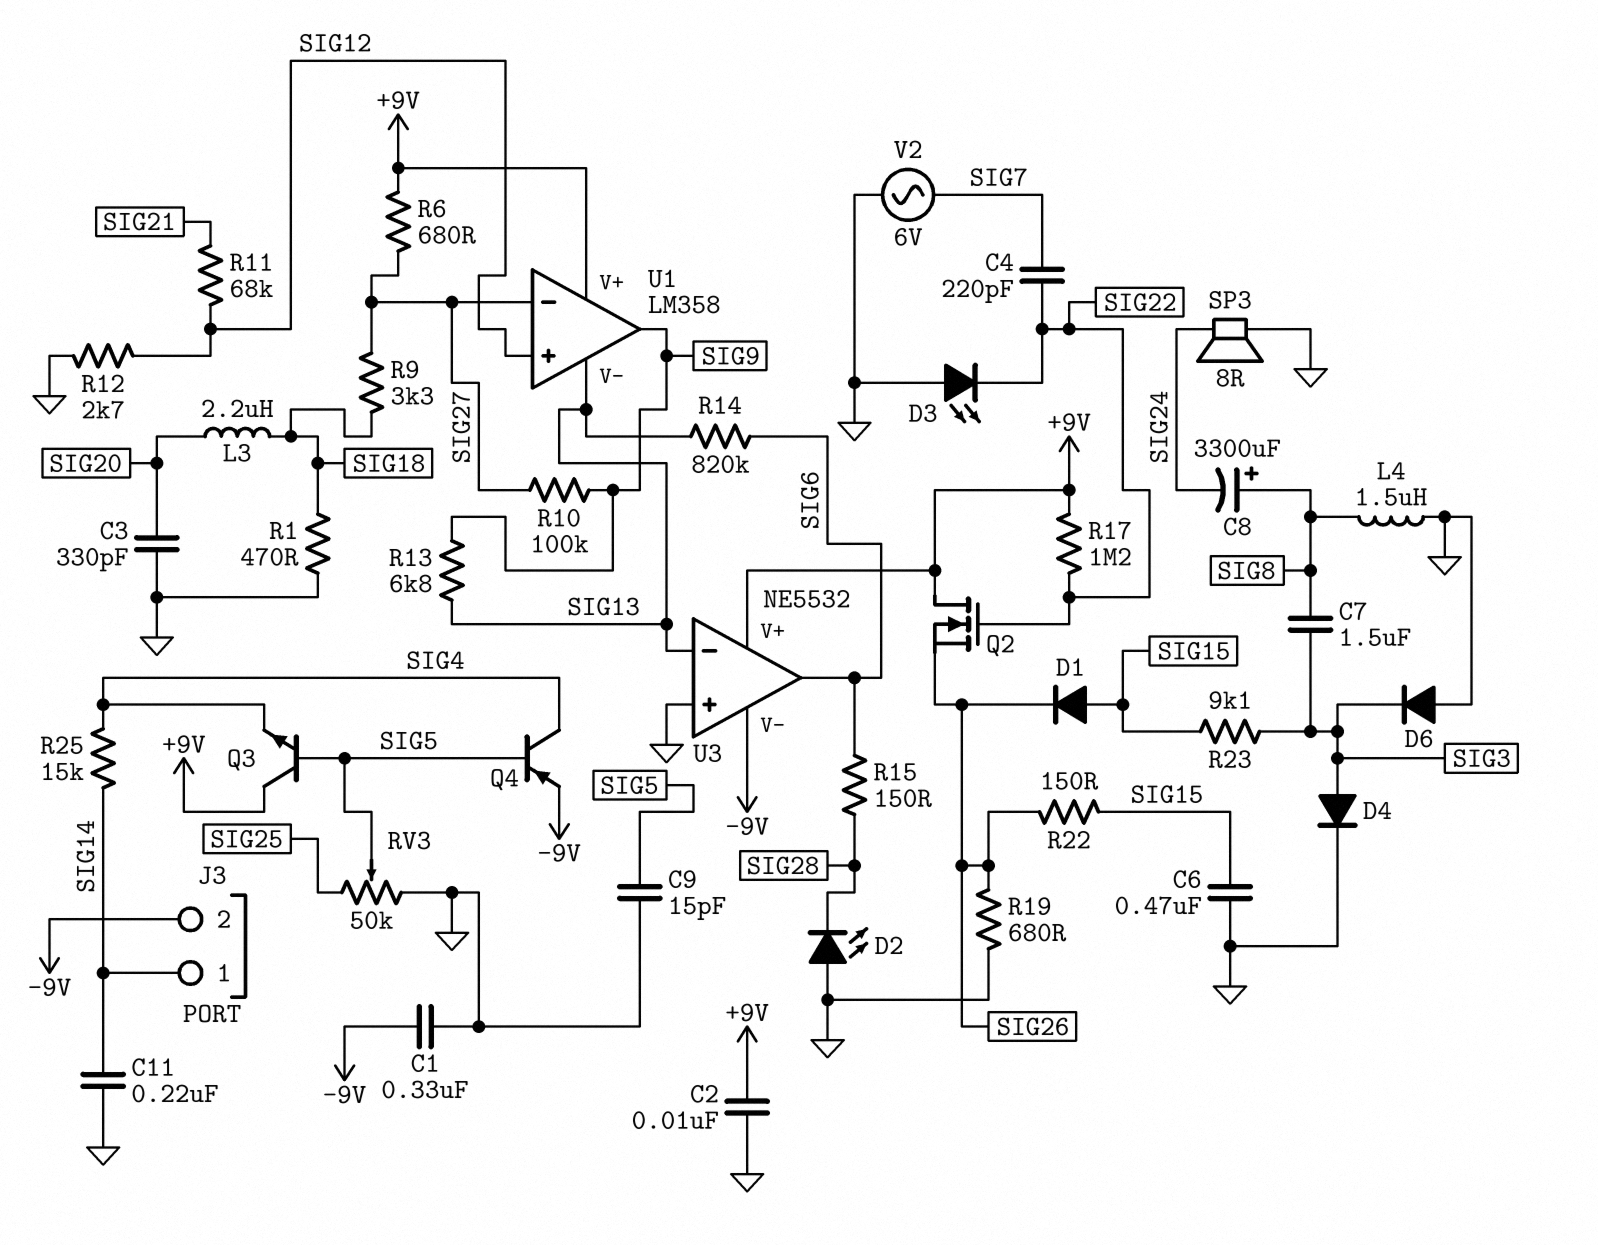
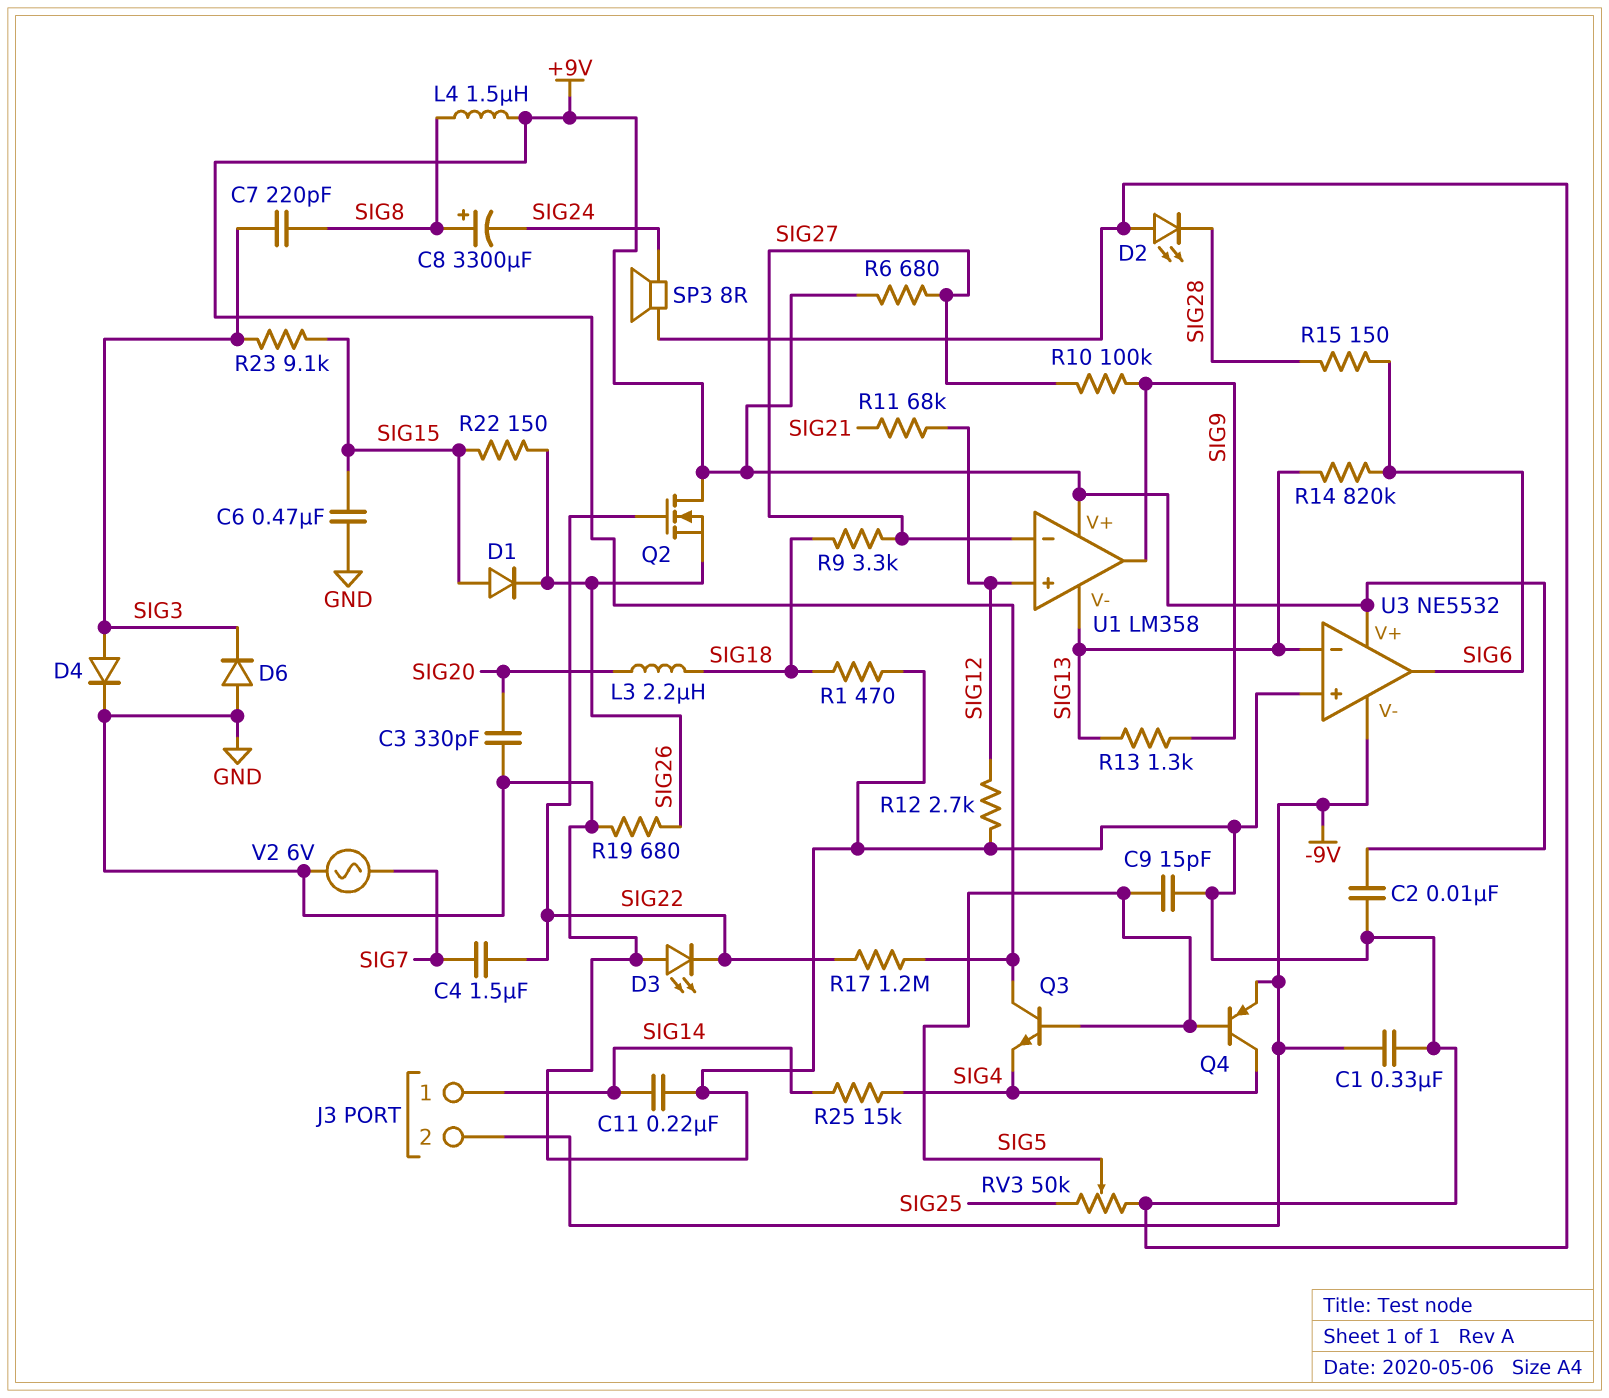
C4: 220pF (SIG7, SIG22) -> 1.5uF (SIG7, SIG22)
C7: 1.5uF (SIG3, SIG8) -> 220pF (SIG3, SIG8)
L4: 1.5uH (GND, SIG8) -> 1.5uH (+9V, SIG8)
R13: 6.8k (SIG9, SIG13) -> 1.3k (SIG9, SIG13)

